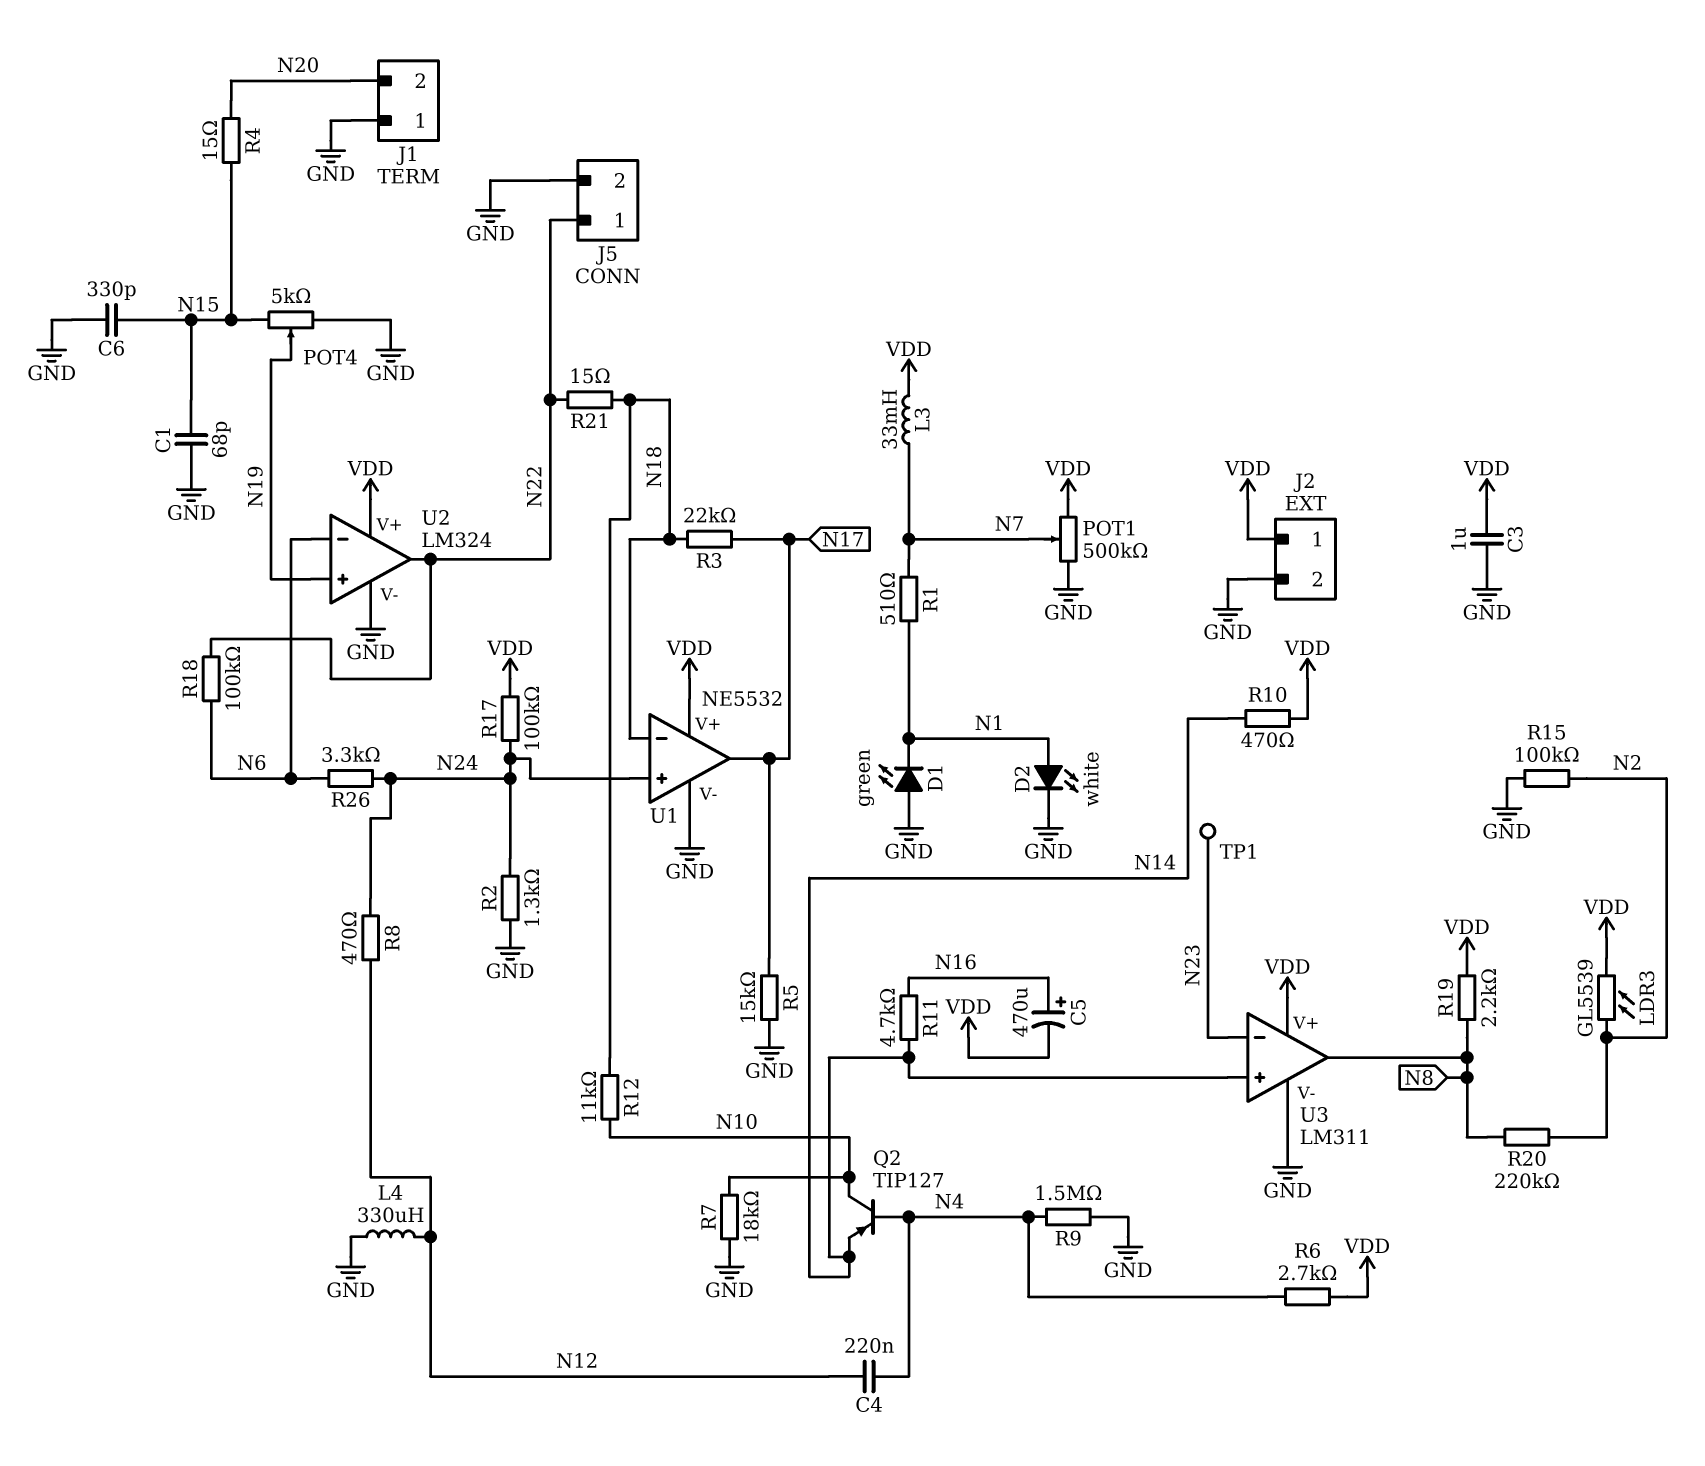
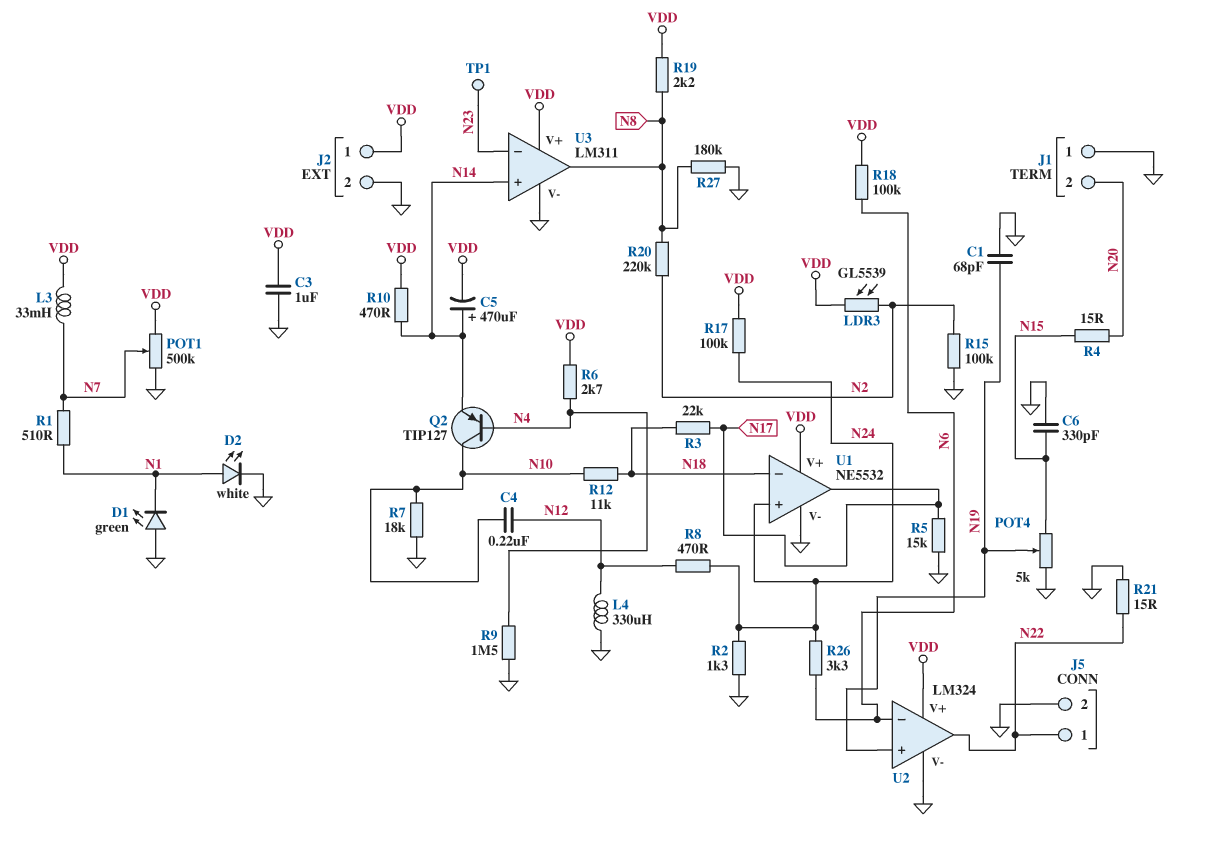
C1: 68pF (GND, N15) -> 68pF (GND, N19)
C4: 220nF (N4, N12) -> 220nF (N10, N12)
C5: 470uF (plus N16, minus VDD) -> 470uF (plus N14, minus VDD)
R11: 4.7k (N14, N16) -> none
R18: 100k (N6, N22) -> 100k (N6, VDD)
R21: 15 (N18, N22) -> 15 (GND, N22)
R27: none -> 180k (GND, N8)

